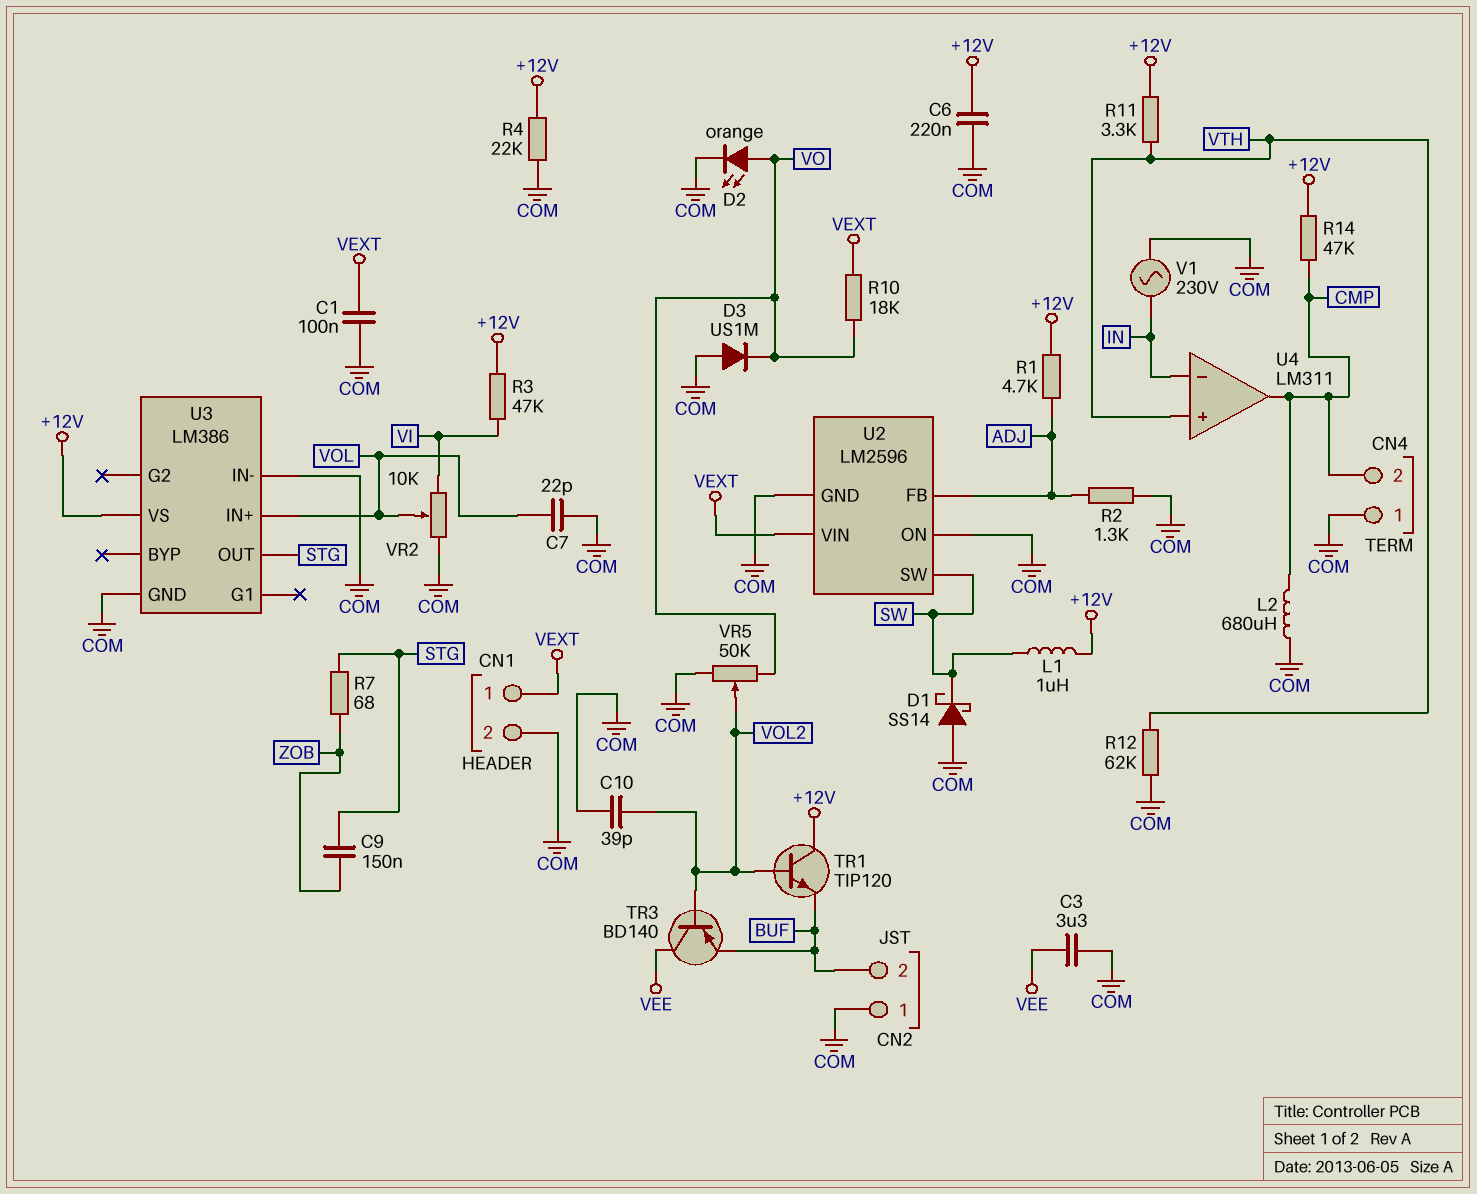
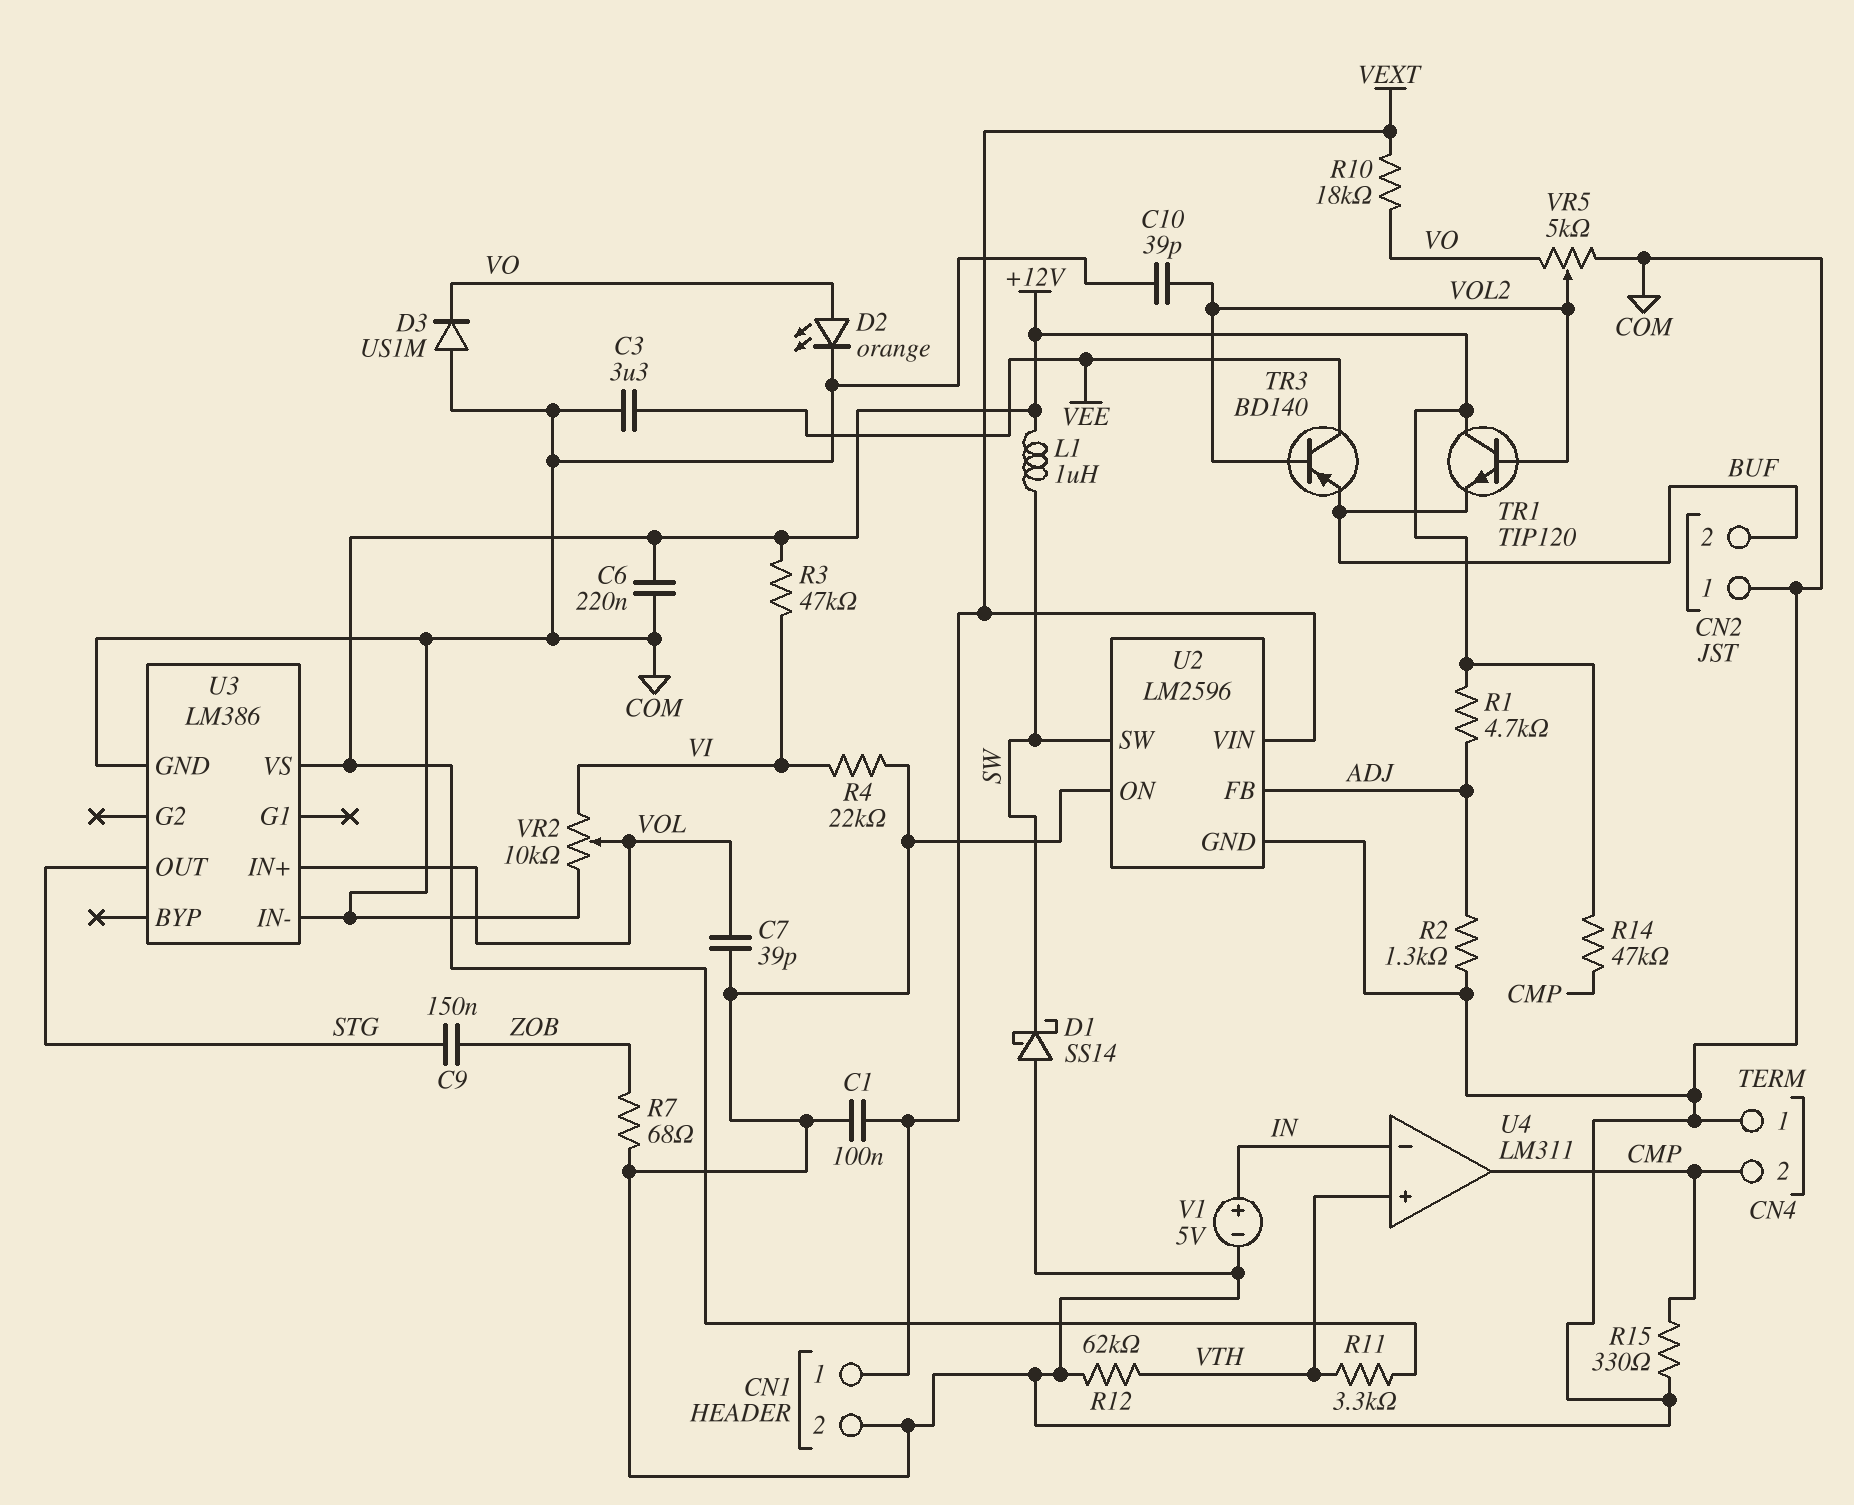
C7: 22pF (COM, VOL) -> 39pF (COM, VOL)
L2: 680uH (CMP, COM) -> none
R4: 22k (+12V, COM) -> 22k (COM, VI)
R7: 68 (STG, ZOB) -> 68 (COM, ZOB)
R15: none -> 330 (CMP, COM)
V1: AC 230V (COM, IN) -> 5V (plus IN, minus COM)
VR5: 50k (COM, VO, wiper VOL2) -> 5k (COM, VO, wiper VOL2)

